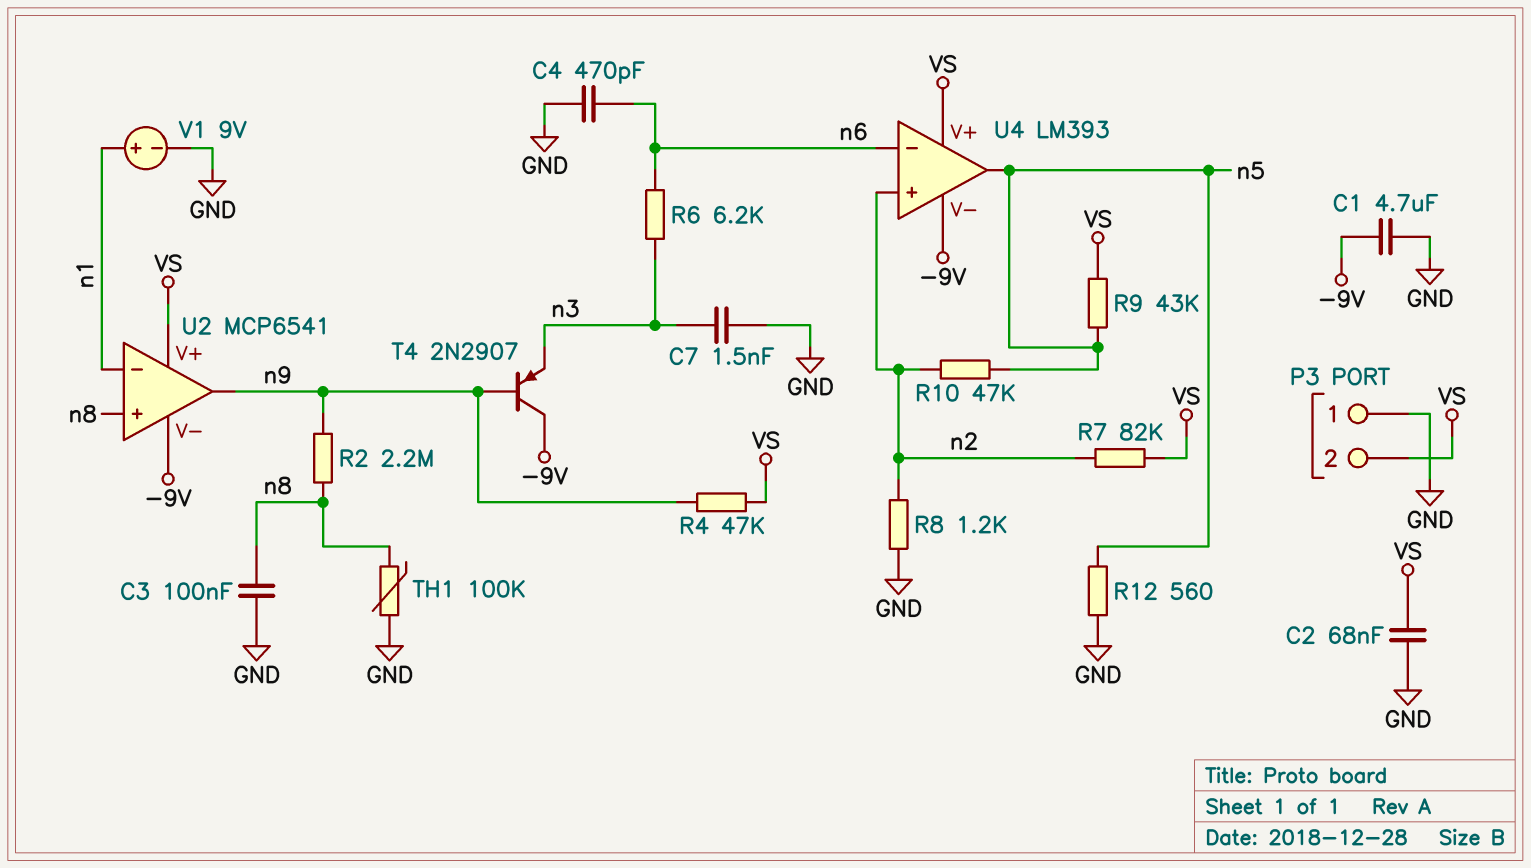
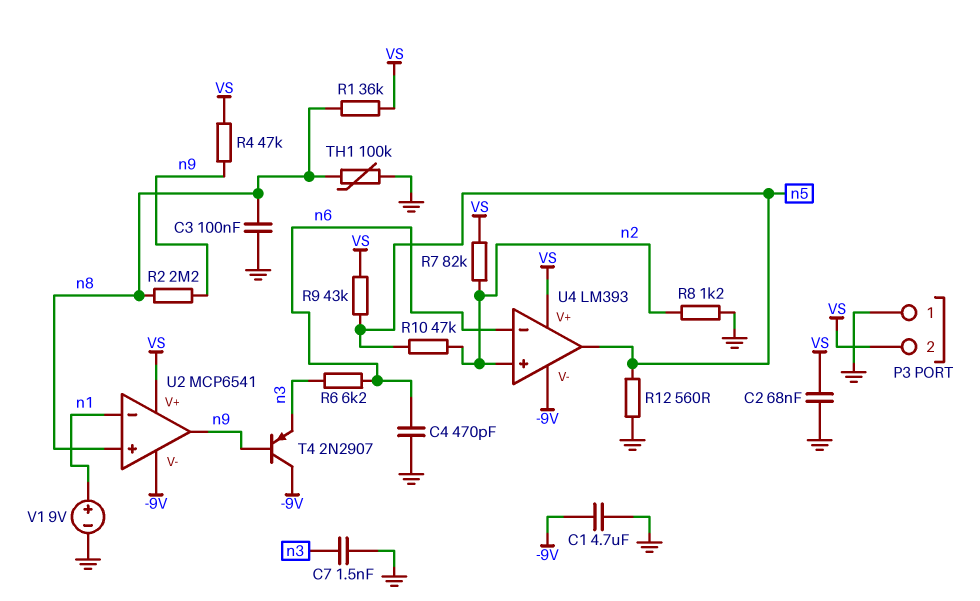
R1: none -> 36k (VS, n8)

